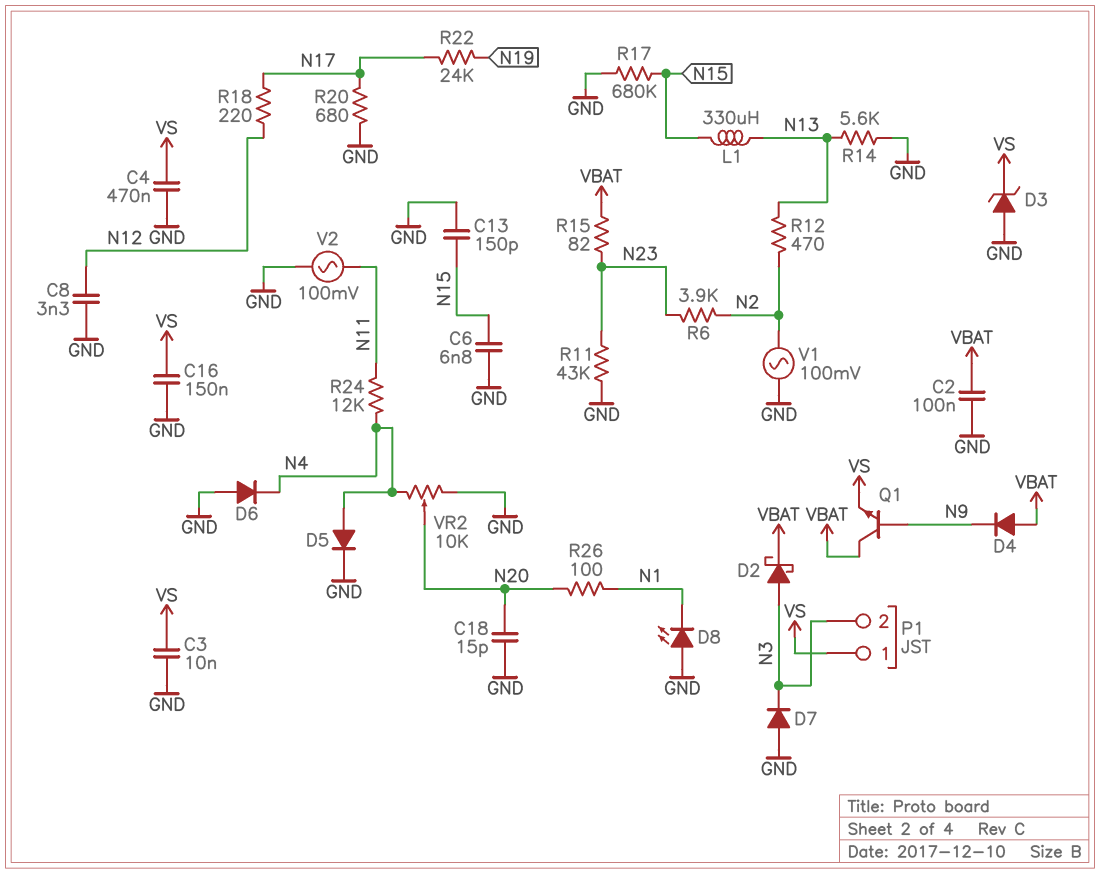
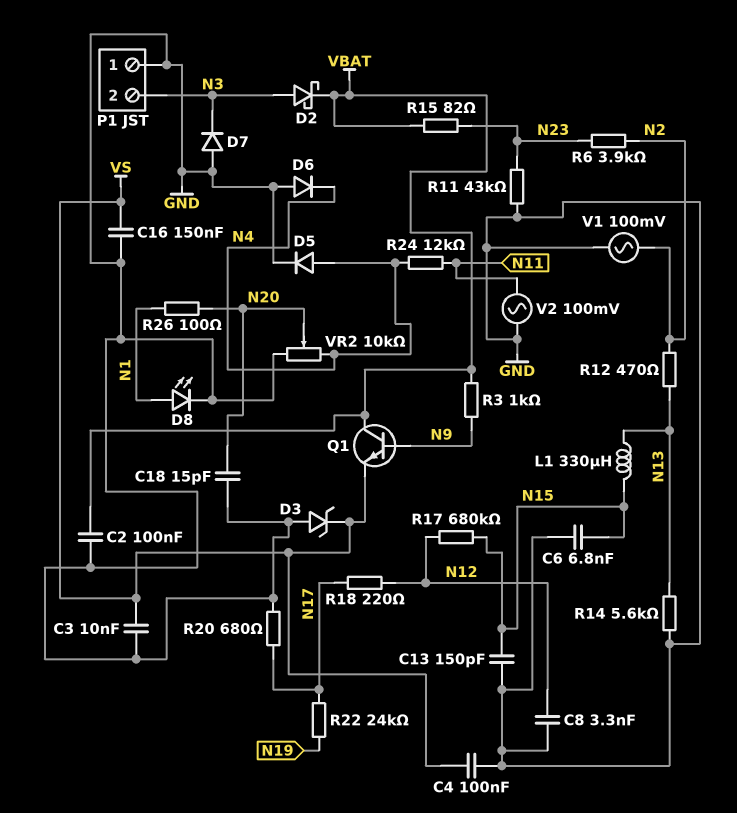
C4: 470nF (GND, VS) -> 100nF (GND, VS)
D4: diode (A VBAT, K N9) -> none
D8: LED (A GND, K N1) -> LED (A N1, K GND)
P1 pin 1: VS -> GND
R3: none -> 1k (N9, VBAT)
R17: 680k (GND, N15) -> 680k (N12, N15)

